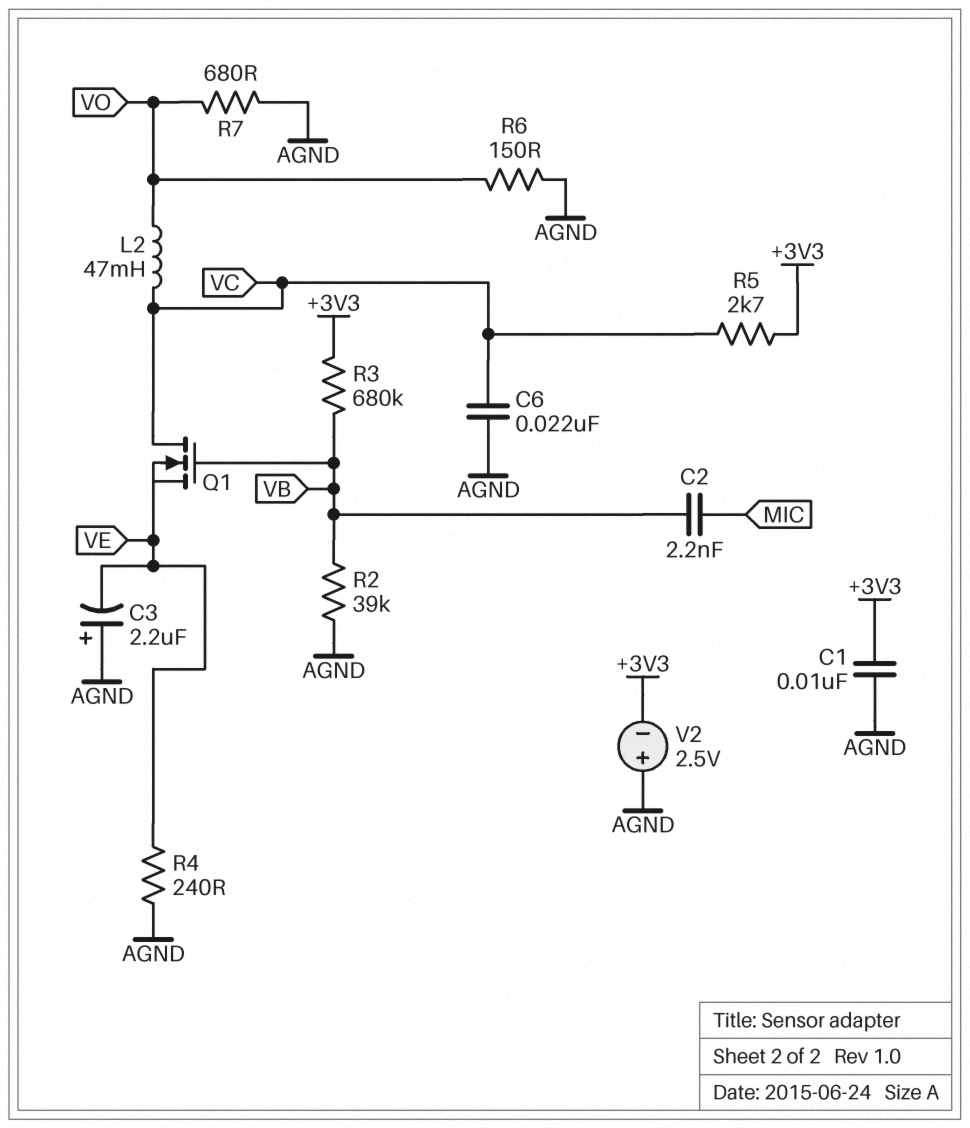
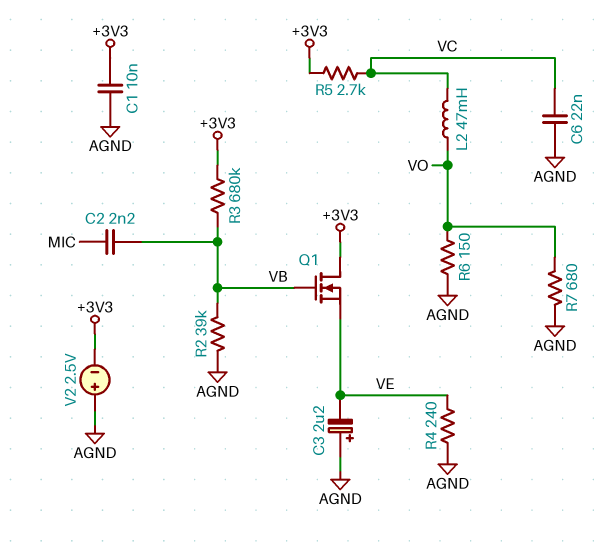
Q1: NMOS (G VB, D VC, S VE) -> NMOS (G VB, D +3V3, S VE)

